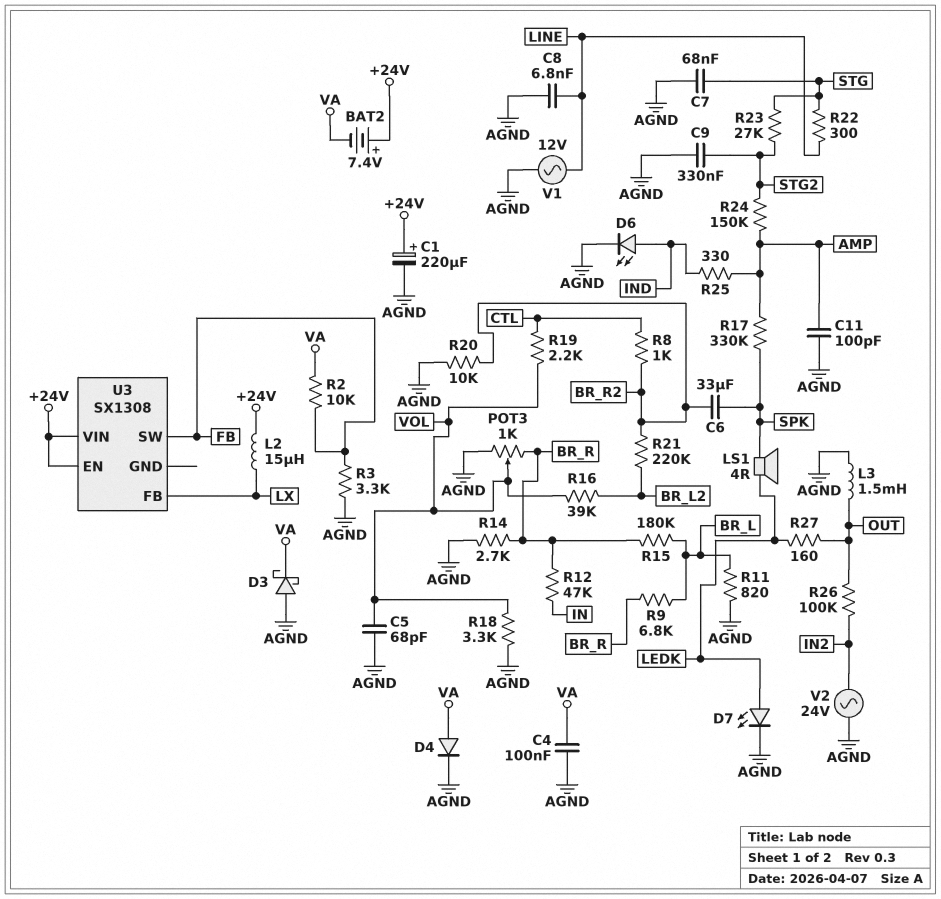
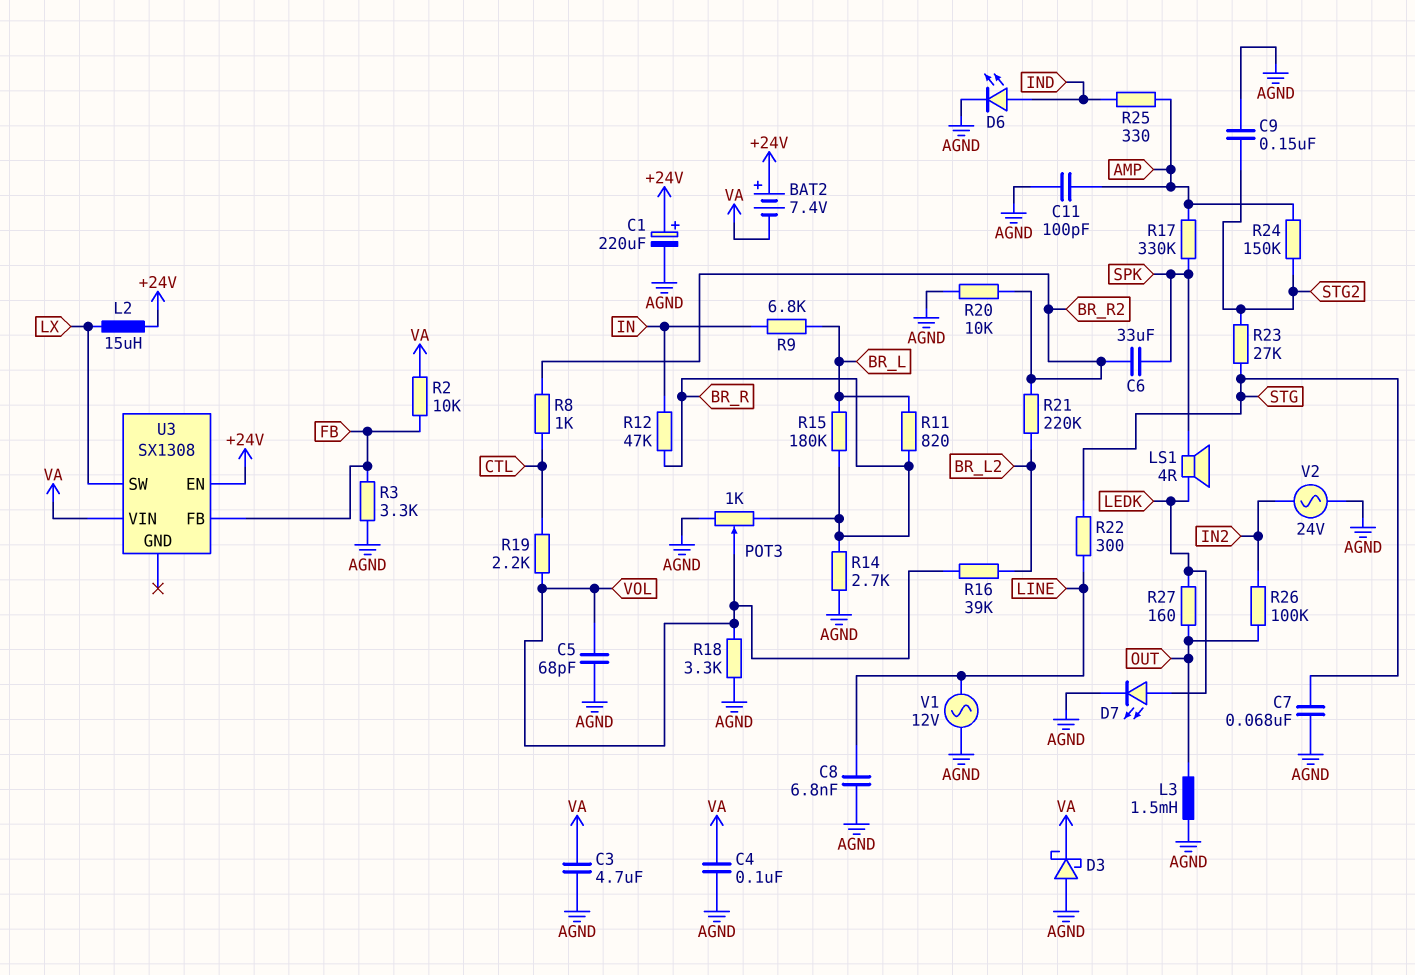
C3: none -> 4.7uF (AGND, VA)
C9: 330nF (AGND, STG2) -> 150nF (AGND, STG2)
D4: diode (A VA, K AGND) -> none
R9: 6.8k (BR_L, BR_R) -> 6.8k (BR_L, IN)
R11: 820 (AGND, BR_L) -> 820 (BR_L, BR_R)
U3 pin FB: LX -> FB
U3 pin SW: FB -> LX
U3 pin VIN: +24V -> VA

